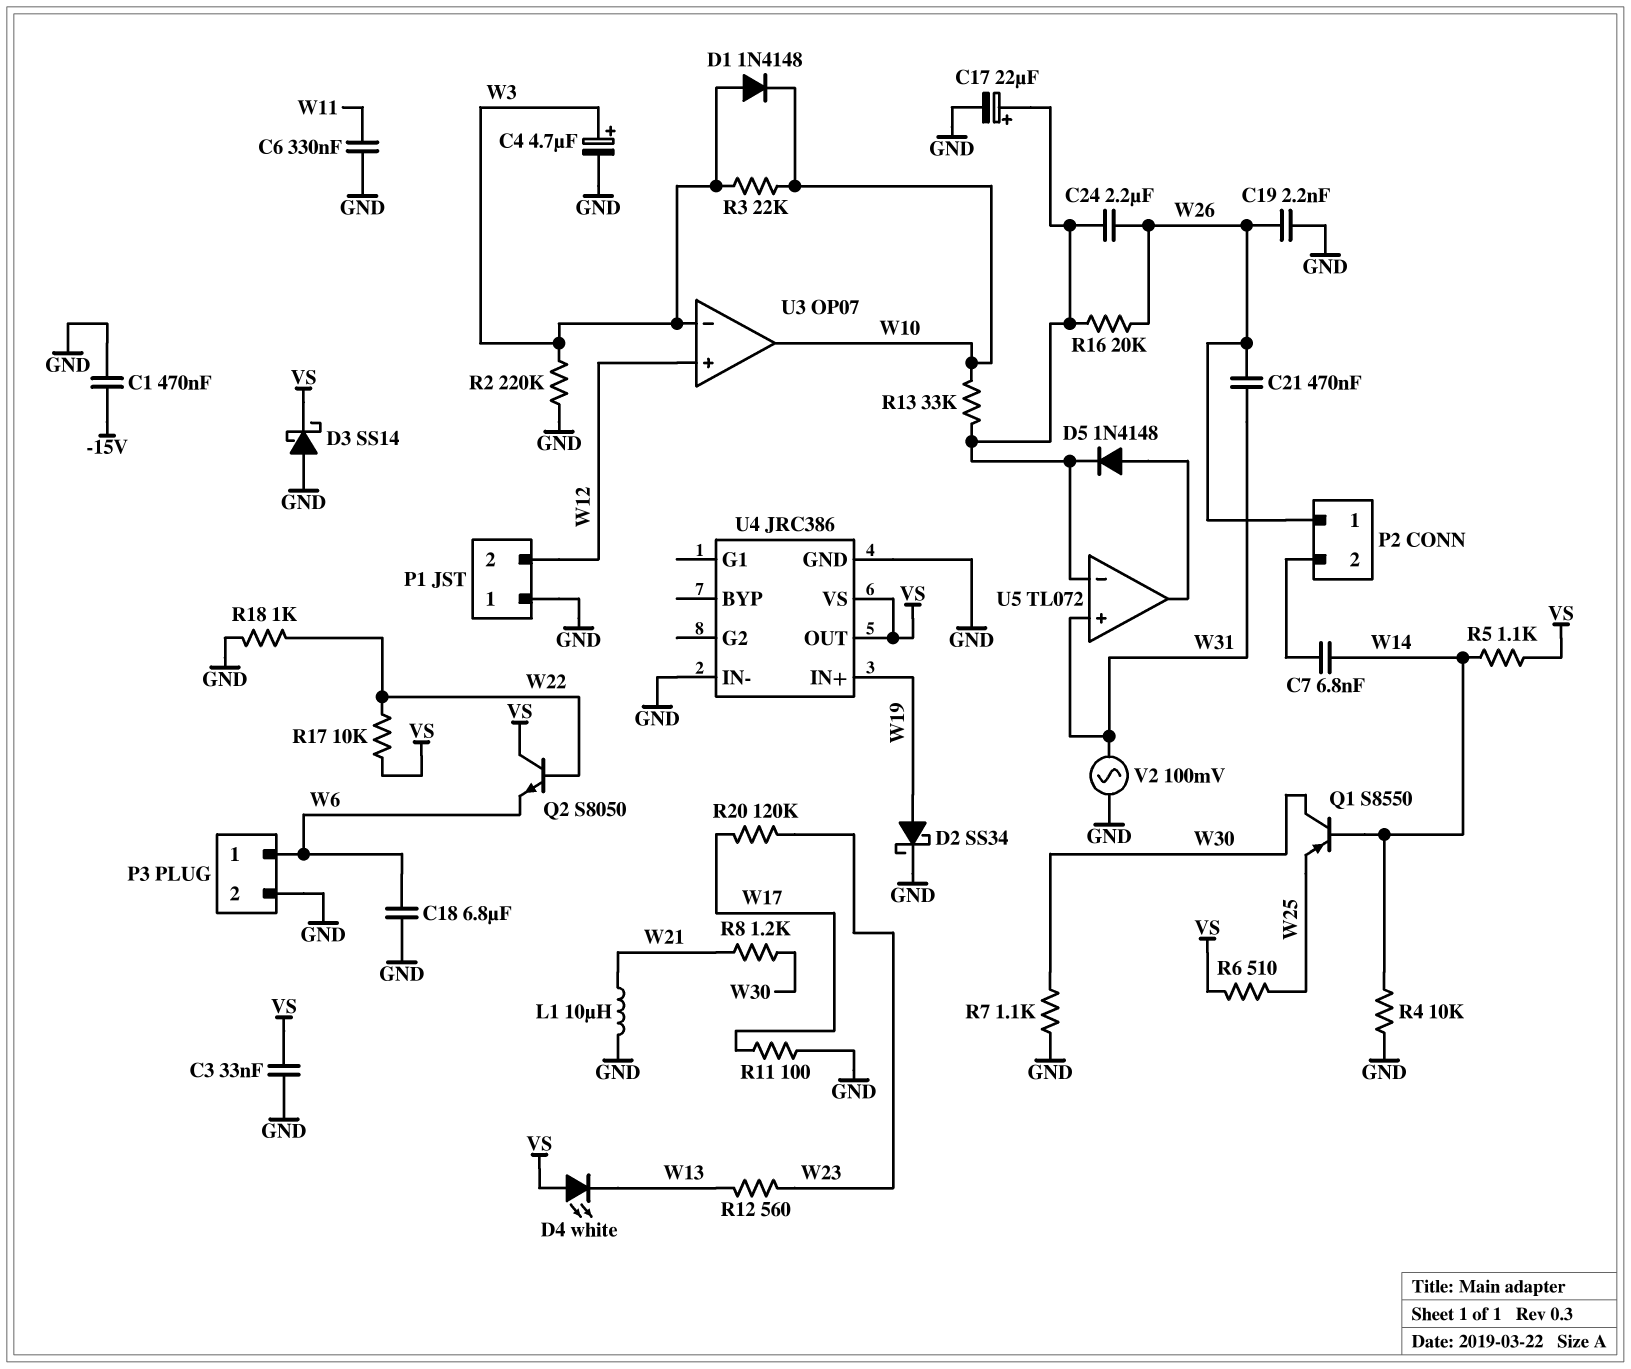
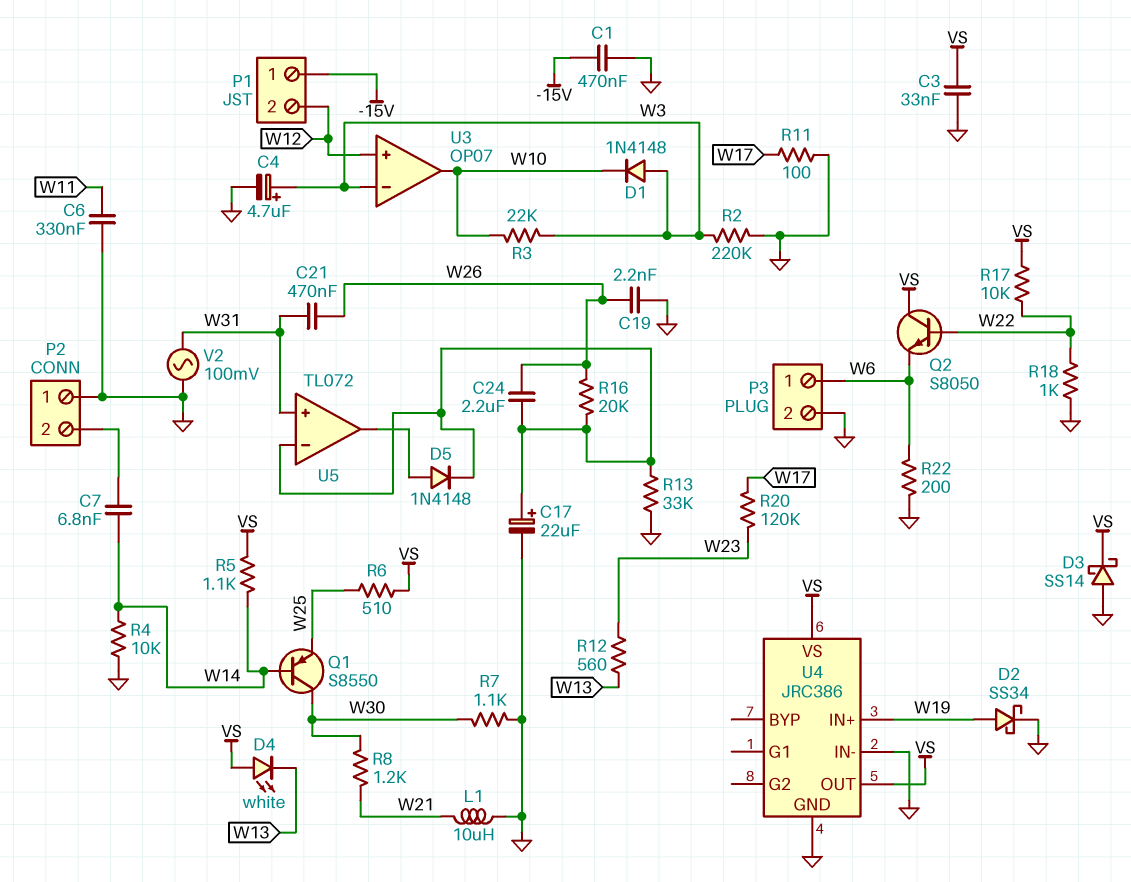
C18: 6.8uF (GND, W6) -> none
P1 pin 1: GND -> -15V
P2 pin 1: W26 -> GND
R13: 33k (U5/in-, W10) -> 33k (GND, U5/in-)
R22: none -> 200 (GND, W6)

